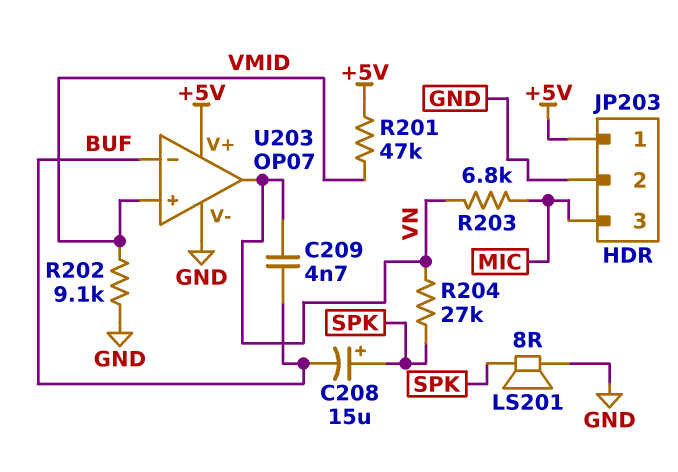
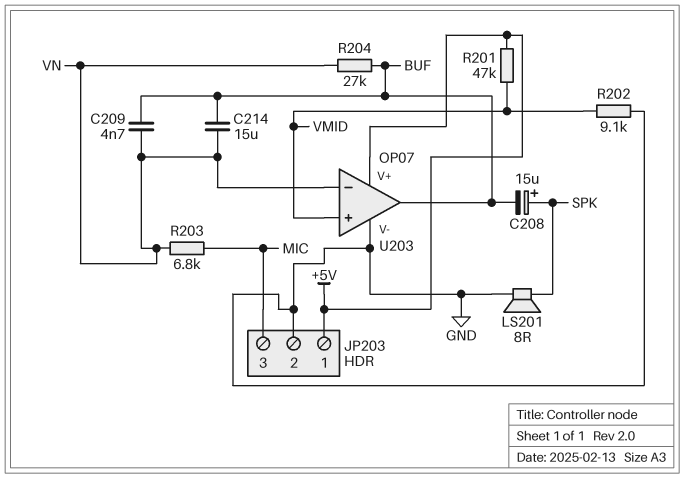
C214: none -> 15uF (BUF, VN)
R204: 27k (SPK, VN) -> 27k (BUF, VN)
U203 pin in-: BUF -> VN
U203 pin out: VN -> BUF

